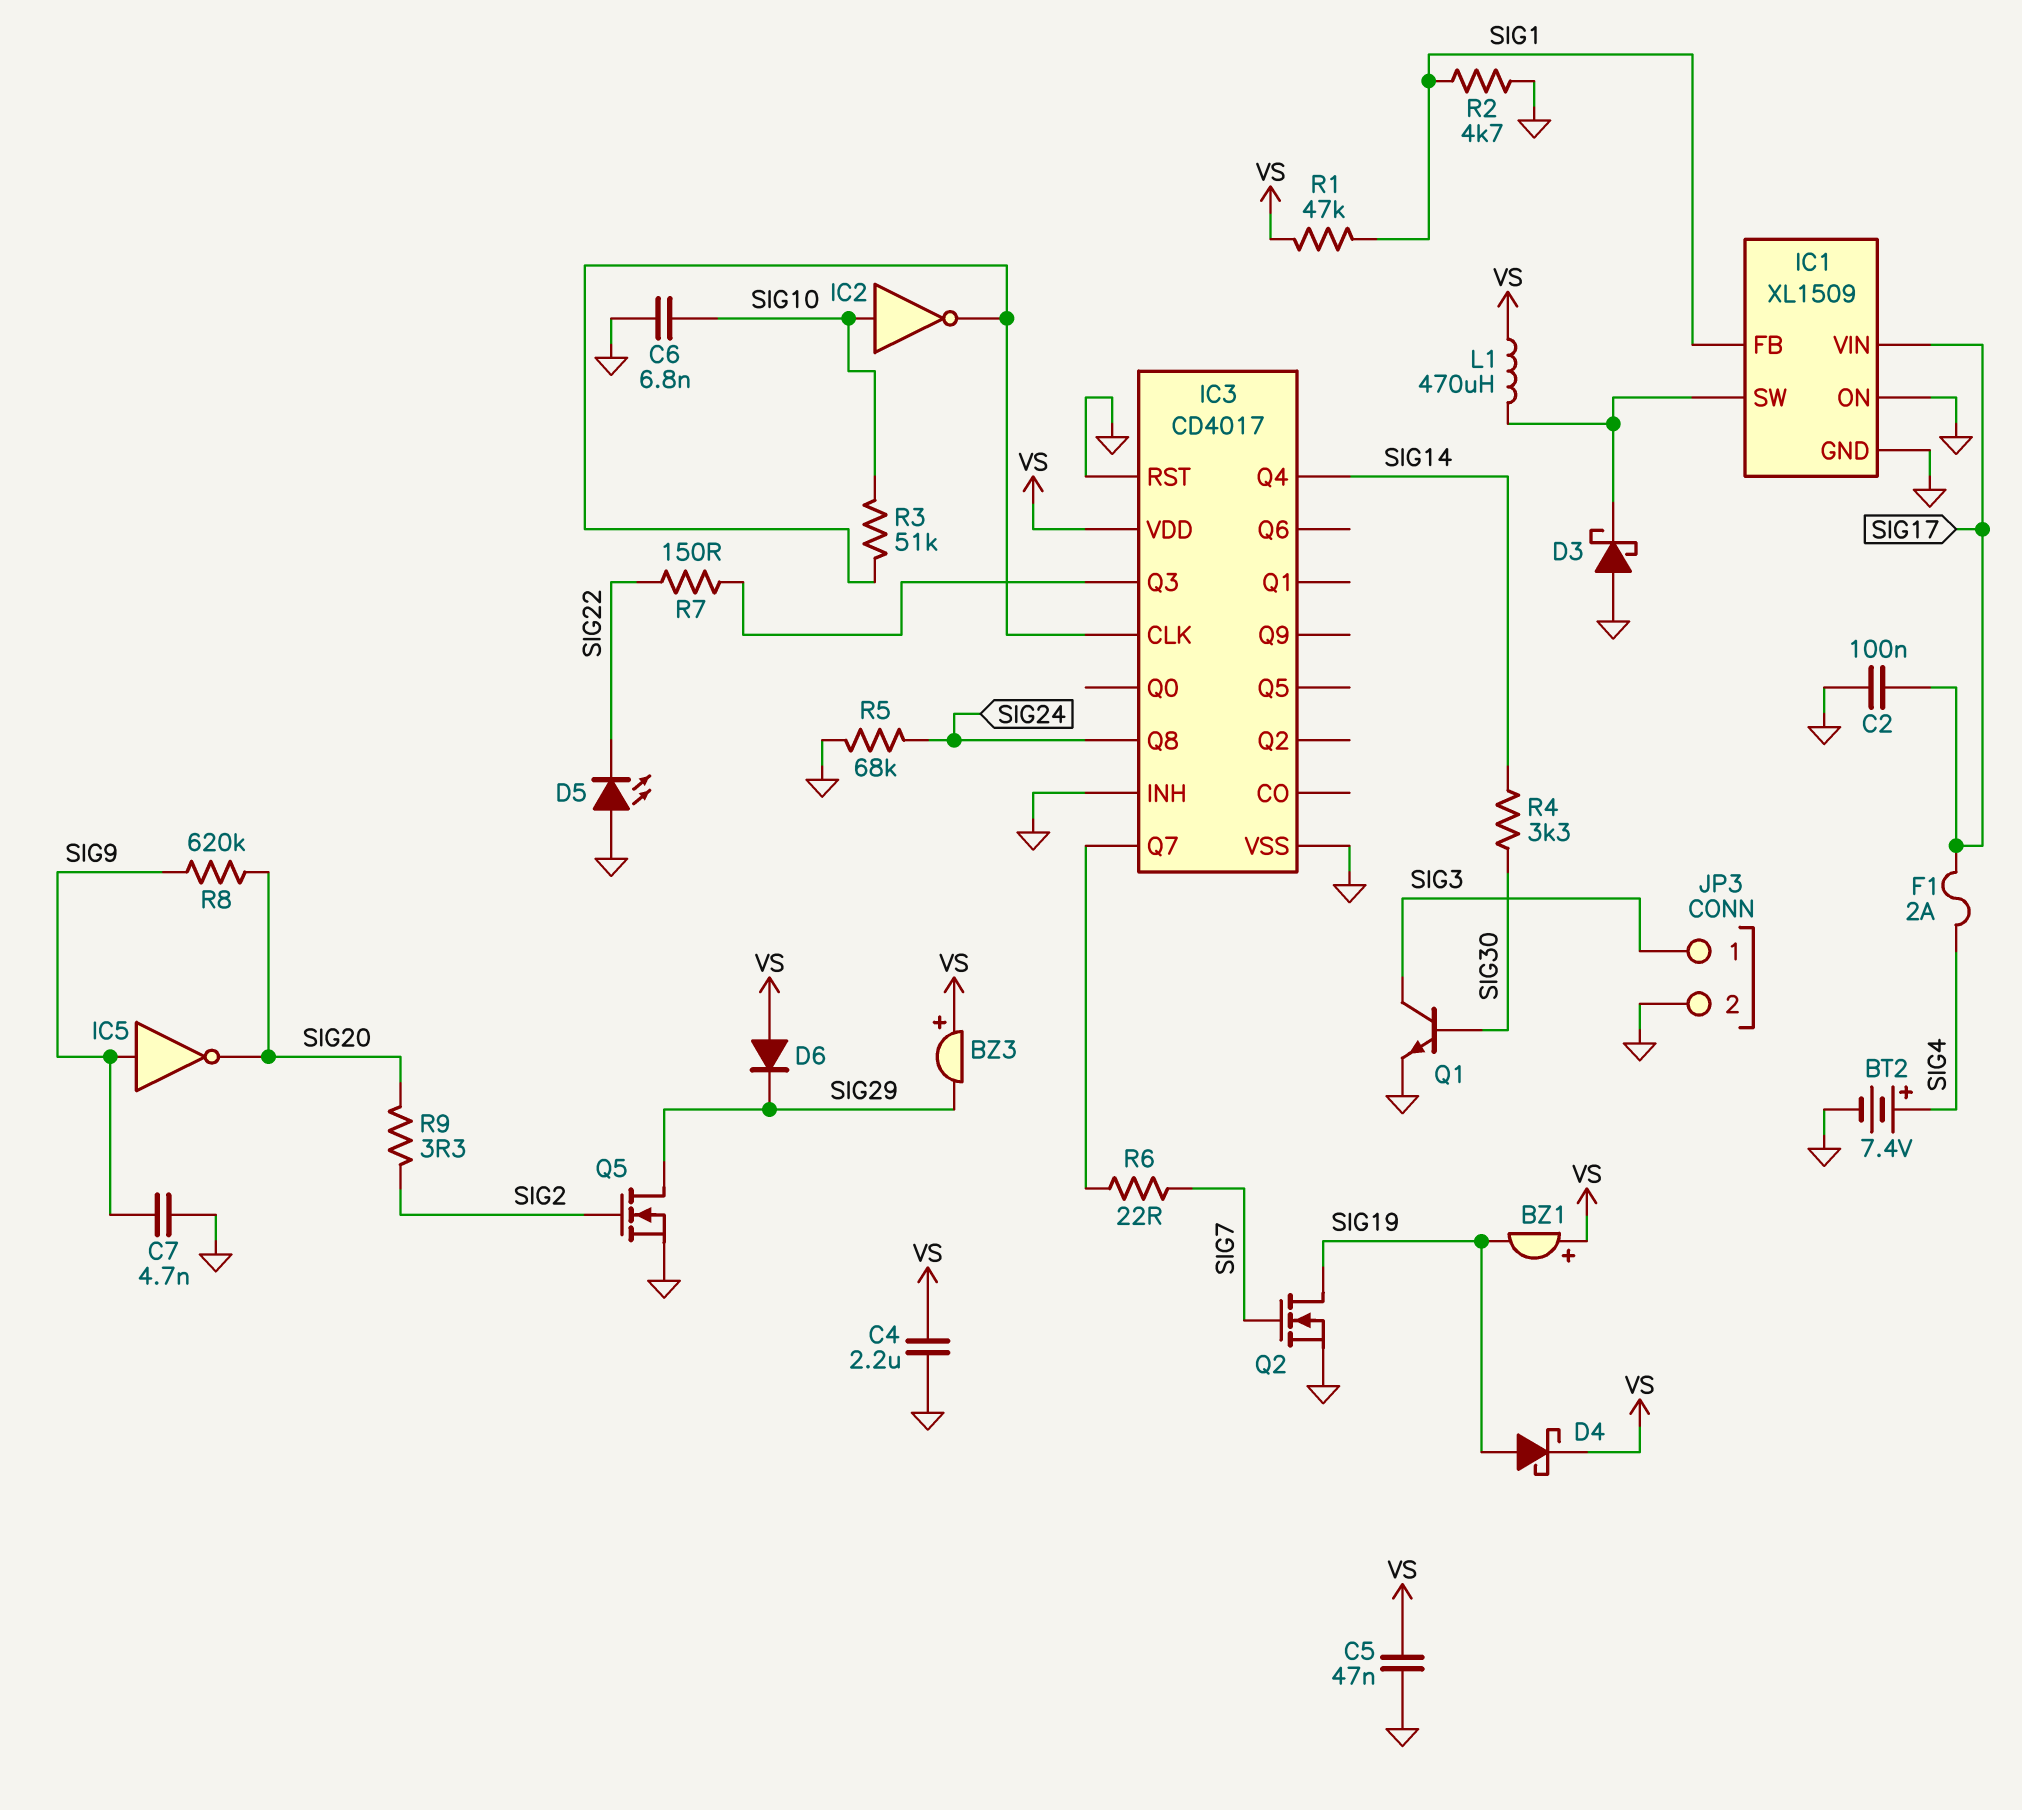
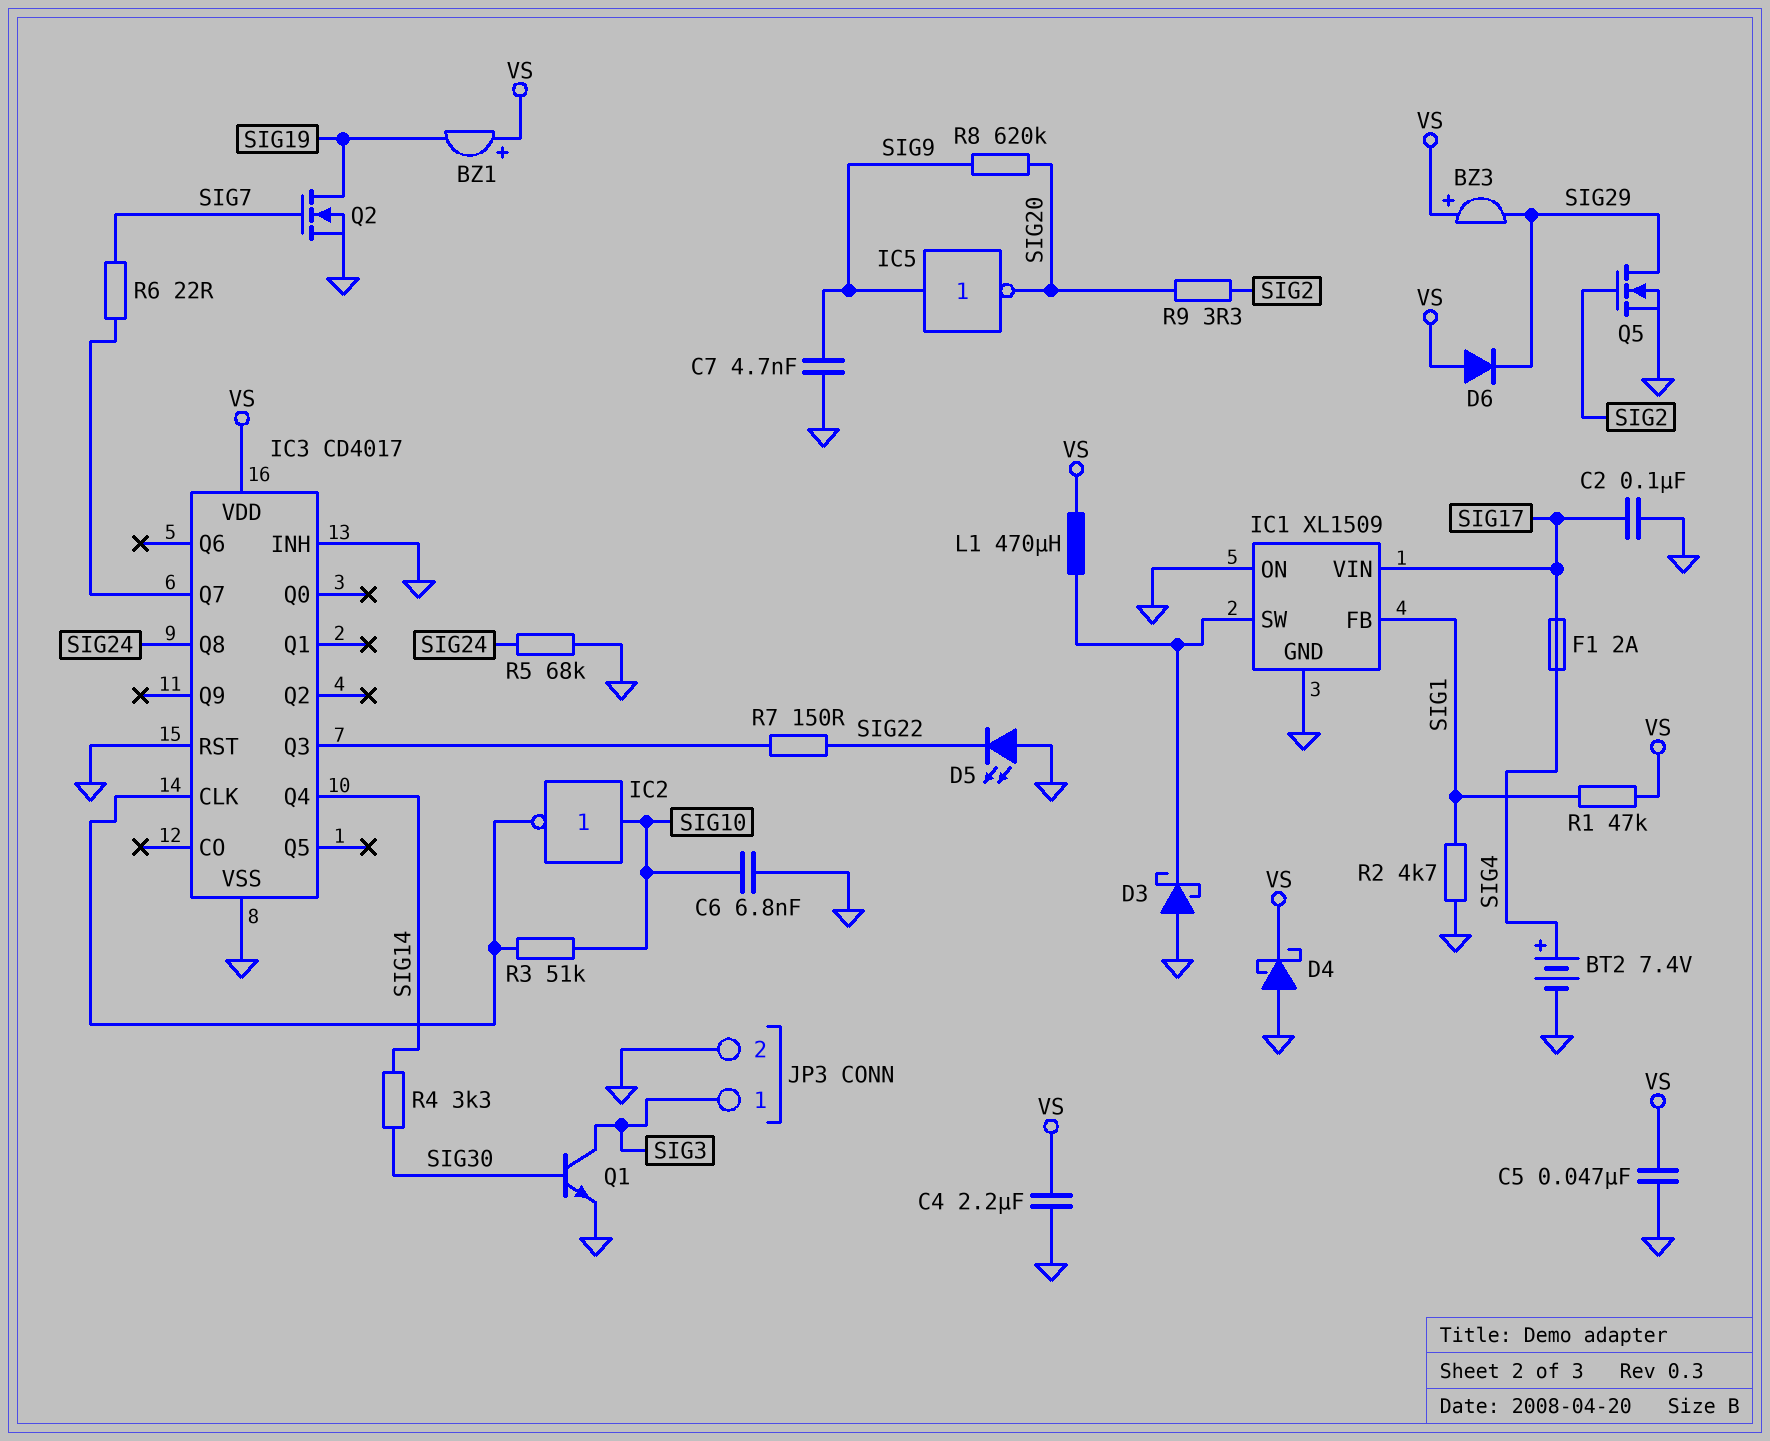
D4: schottky (A SIG19, K VS) -> schottky (A GND, K VS)

